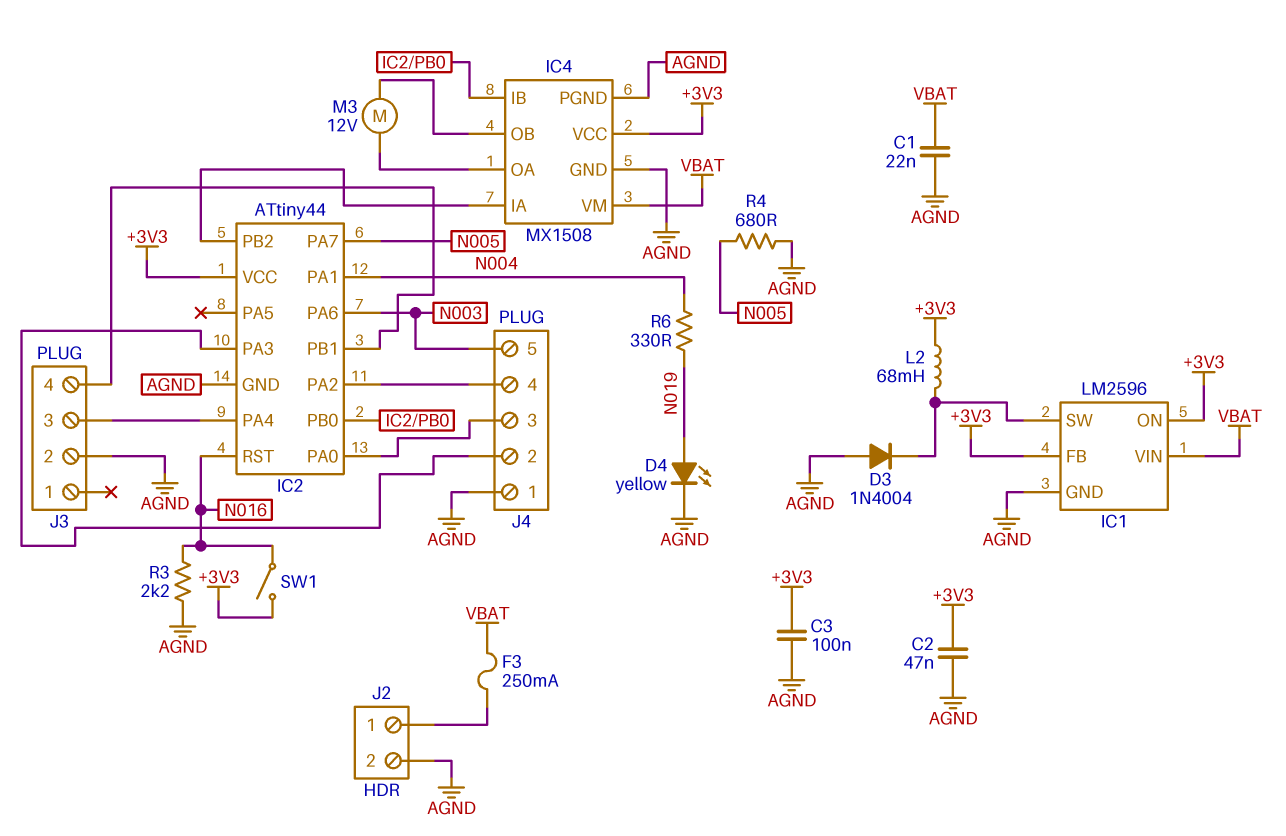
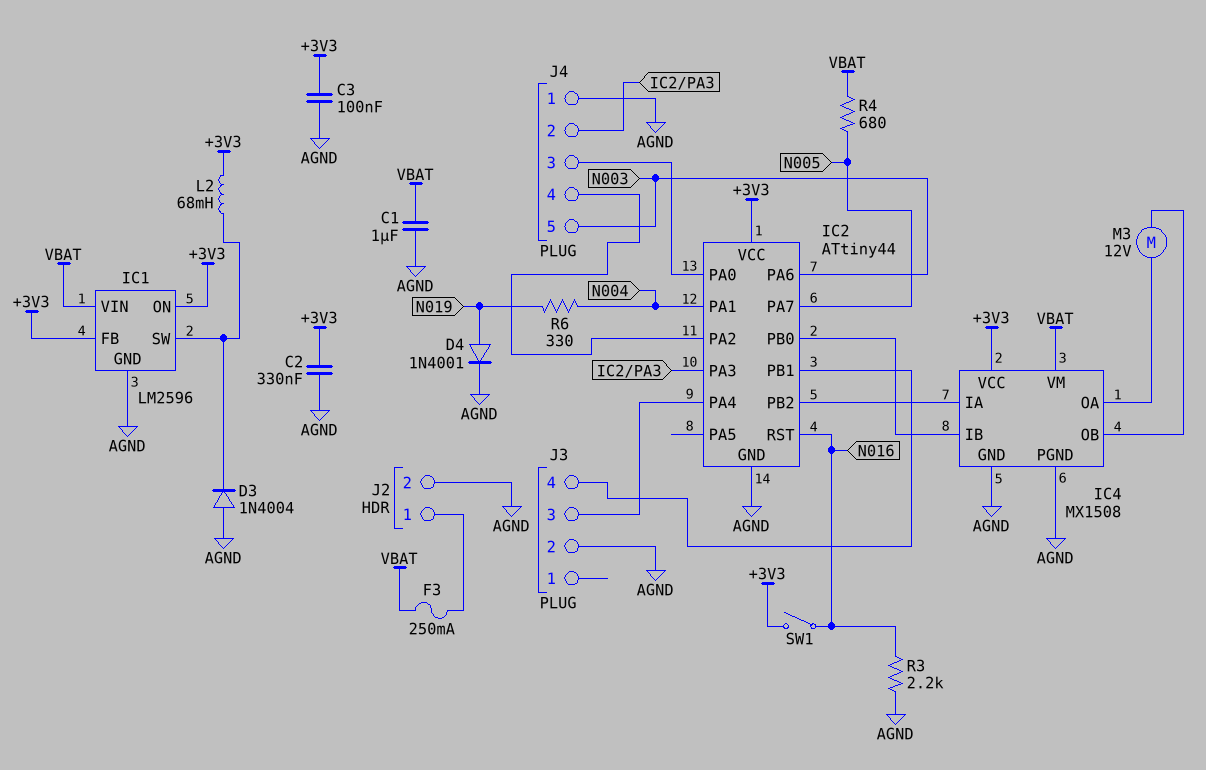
C1: 22nF (AGND, VBAT) -> 1uF (AGND, VBAT)
C2: 47nF (+3V3, AGND) -> 330nF (+3V3, AGND)
D4: LED yellow (A N019, K AGND) -> diode 1N4001 (A N019, K AGND)
R4: 680 (AGND, N005) -> 680 (N005, VBAT)

